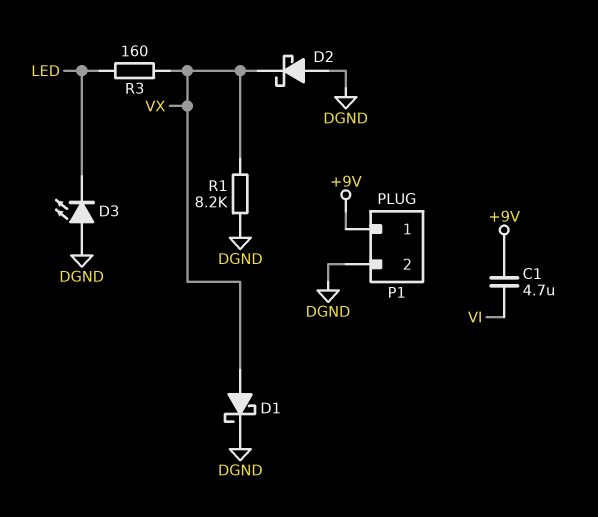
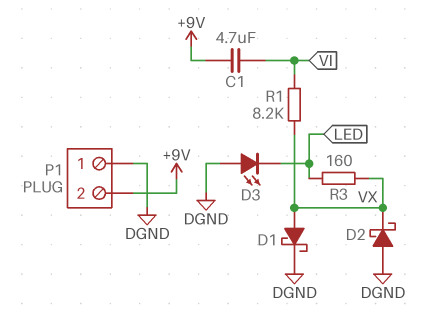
P1 pin 1: +9V -> DGND
P1 pin 2: DGND -> +9V
R1: 8.2k (DGND, VX) -> 8.2k (VI, VX)

